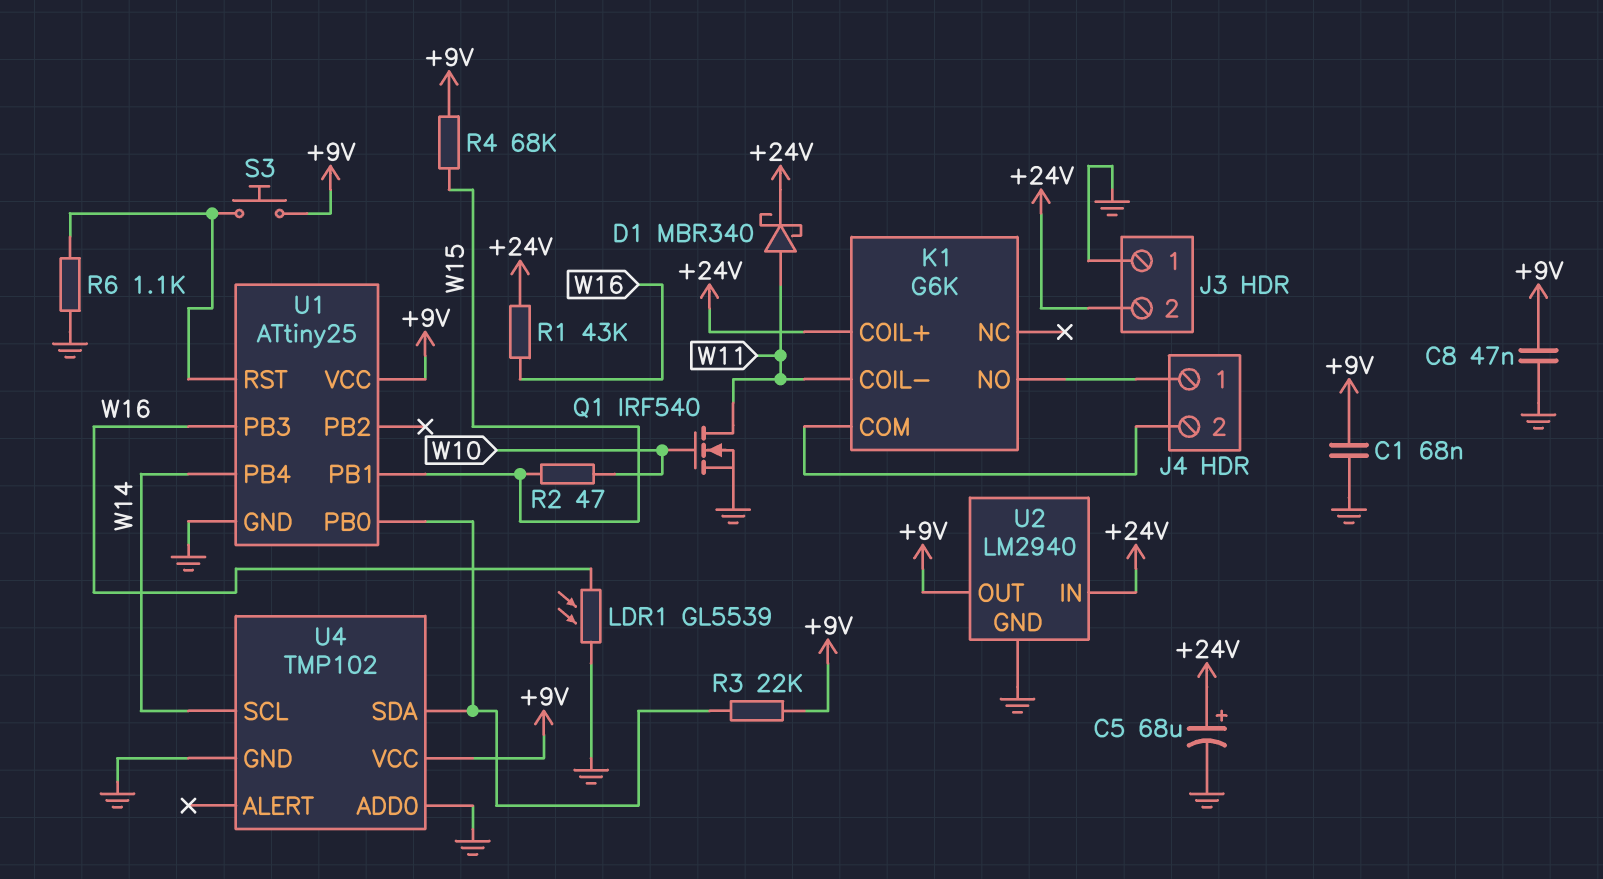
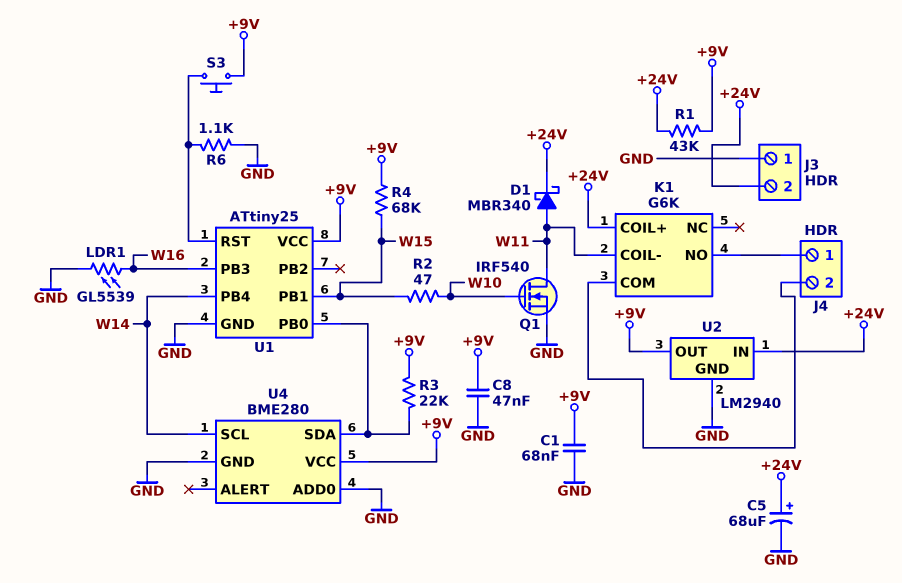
R1: 43k (+24V, W16) -> 43k (+9V, +24V)
U4: TMP102 -> BME280

